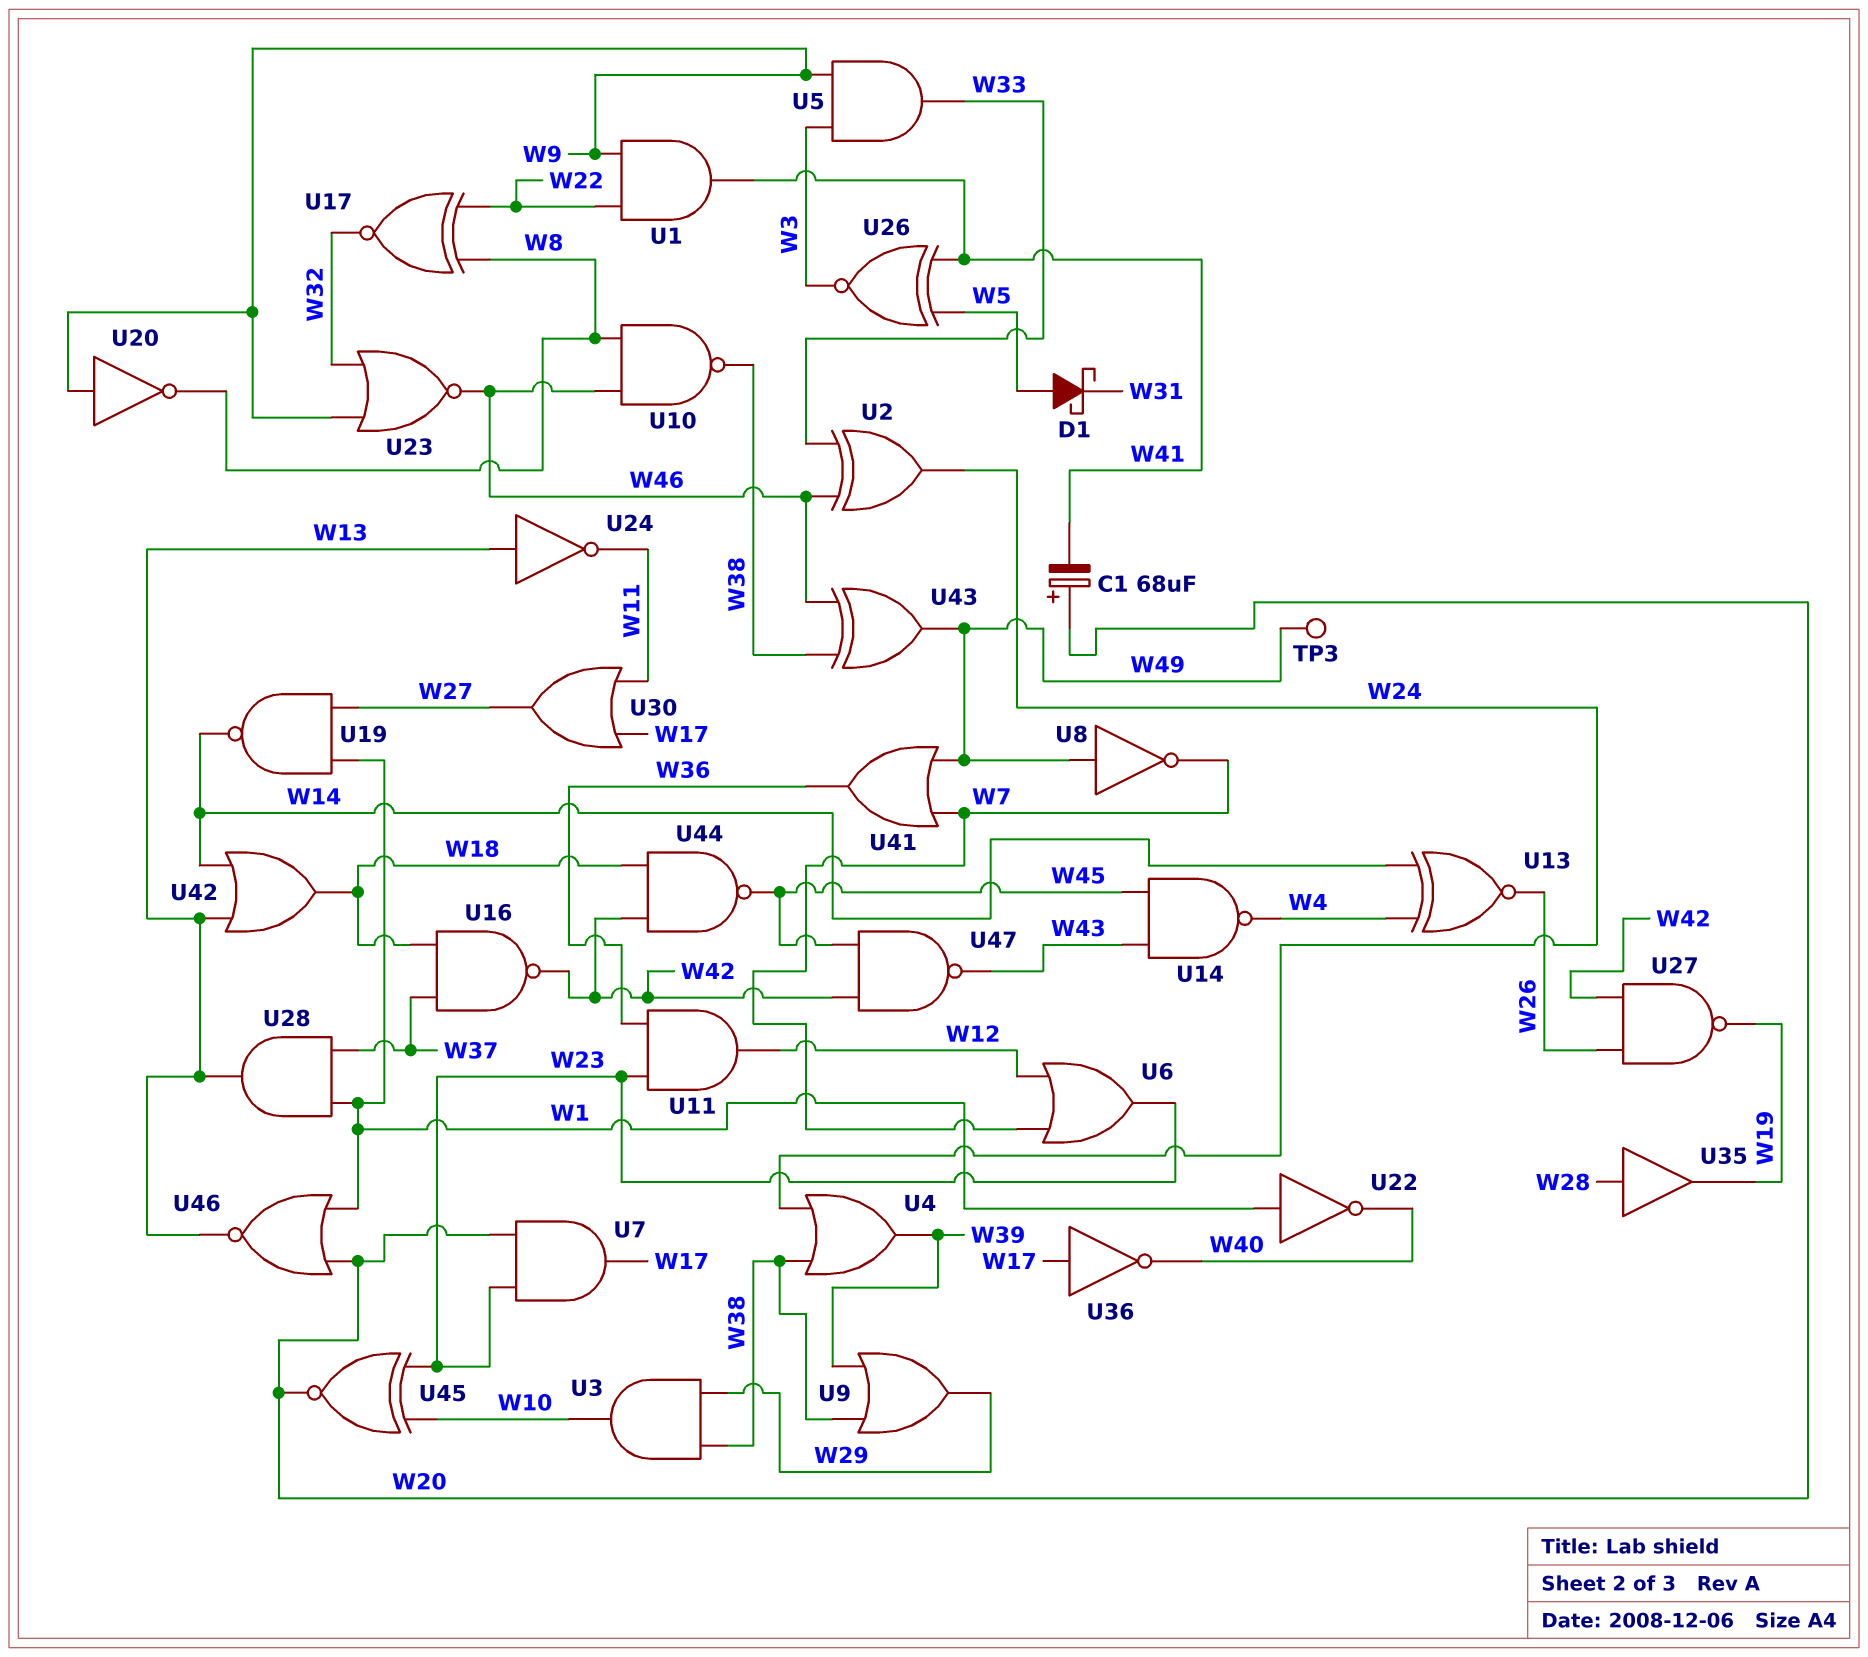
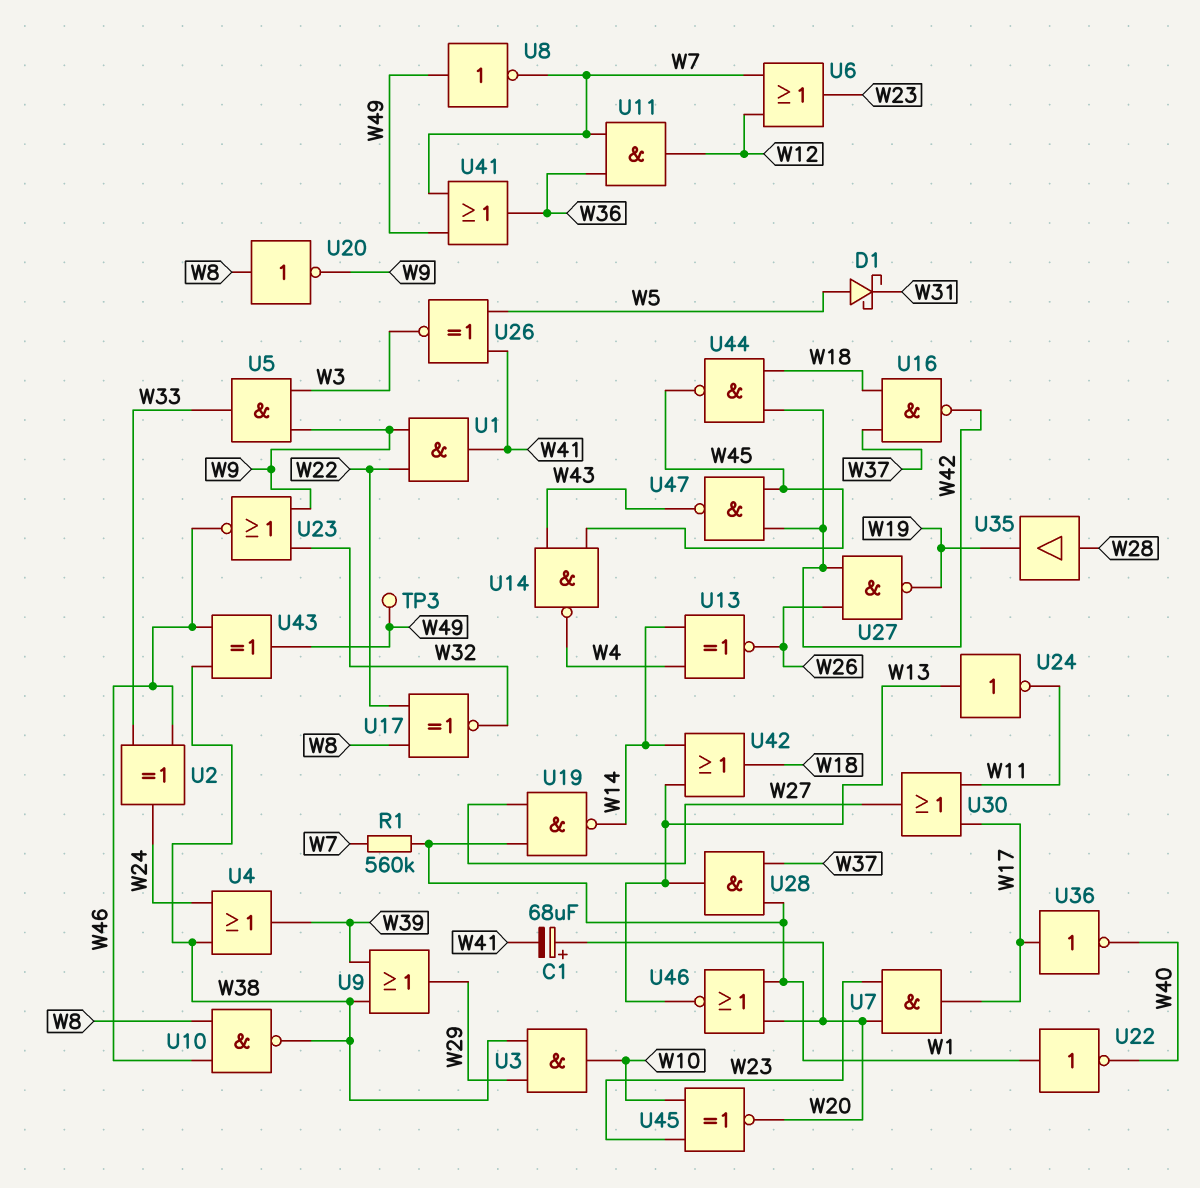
R1: none -> 560k (W1, W7)
U11: AND (in W23, in W36, out W12) -> AND (in W7, in W36, out W12)
U20: NOT (in W9, out W8) -> NOT (in W8, out W9)

